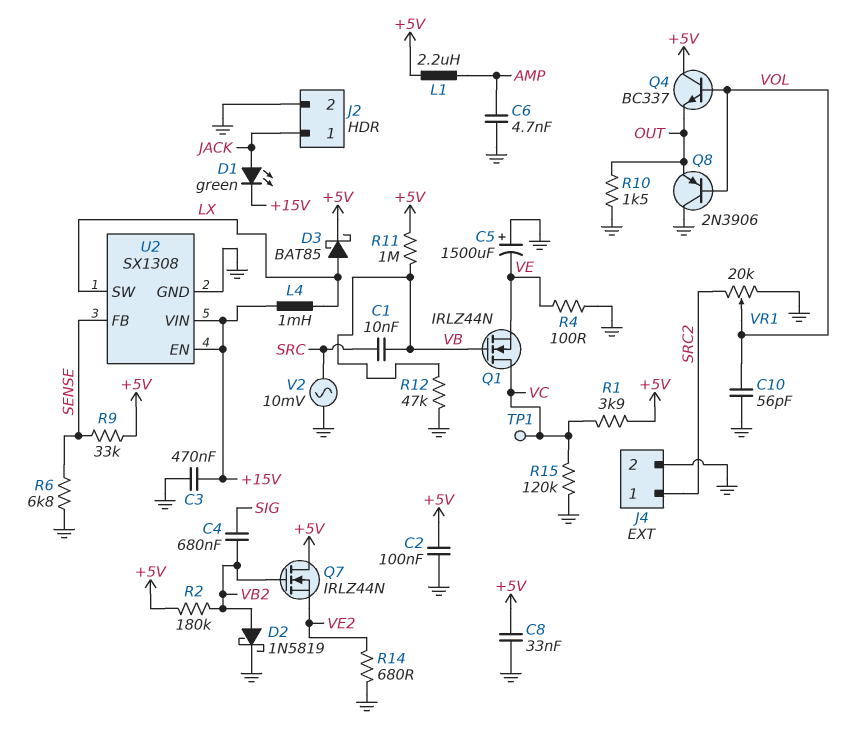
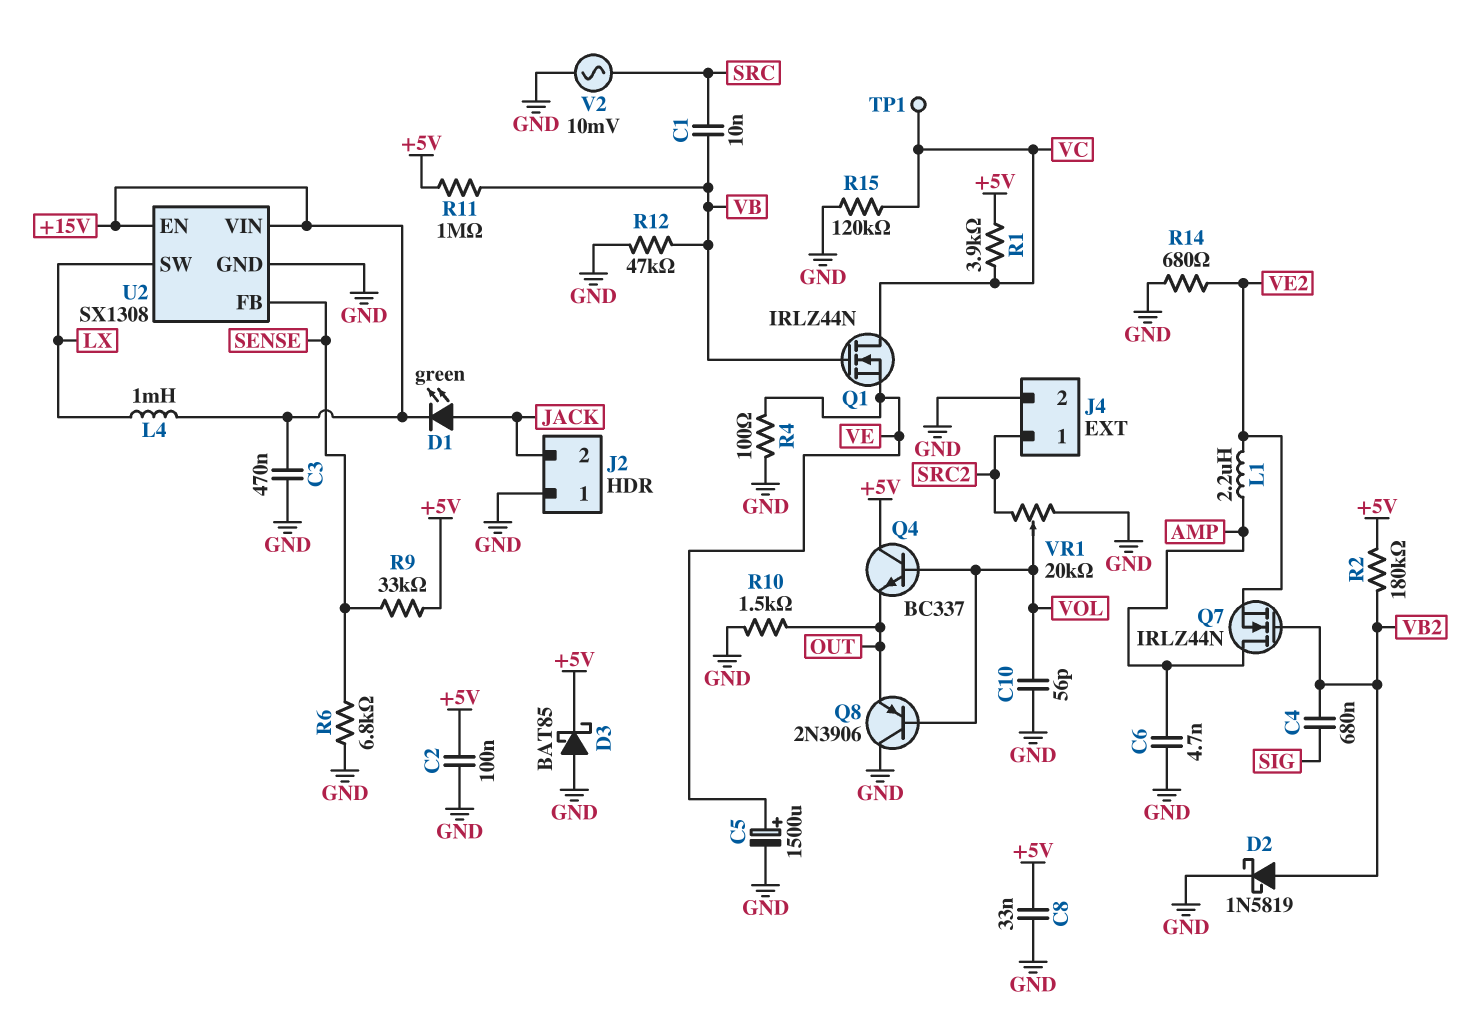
C5: 1500uF (plus GND, minus VE) -> 1500uF (plus VE, minus GND)
D3: schottky BAT85 (A LX, K +5V) -> schottky BAT85 (A GND, K +5V)
J2 pin 1: JACK -> GND
J2 pin 2: GND -> JACK
L1: 2.2uH (+5V, AMP) -> 2.2uH (AMP, VE2)
Q7: NMOS IRLZ44N (G VB2, D +5V, S VE2) -> NMOS IRLZ44N (G VB2, D AMP, S VE2)

